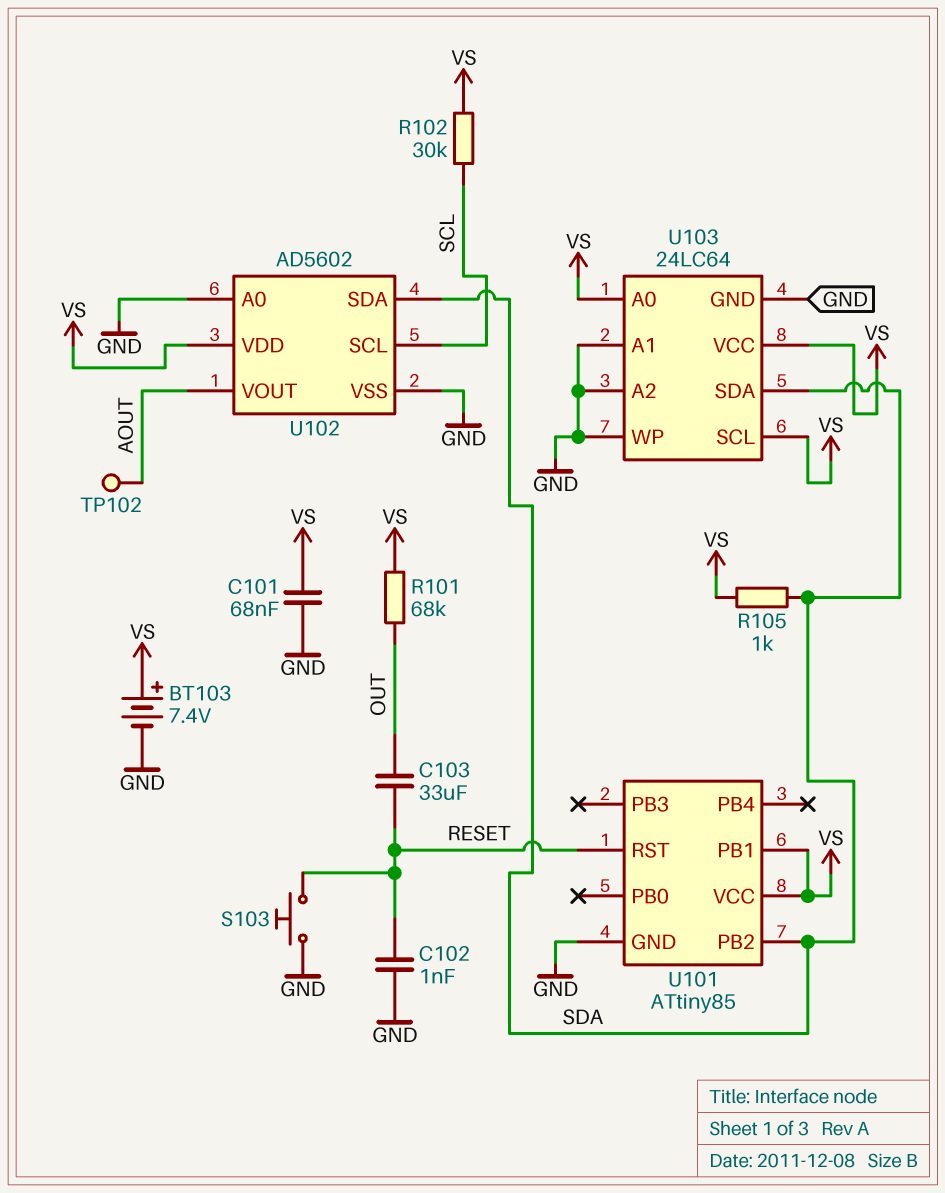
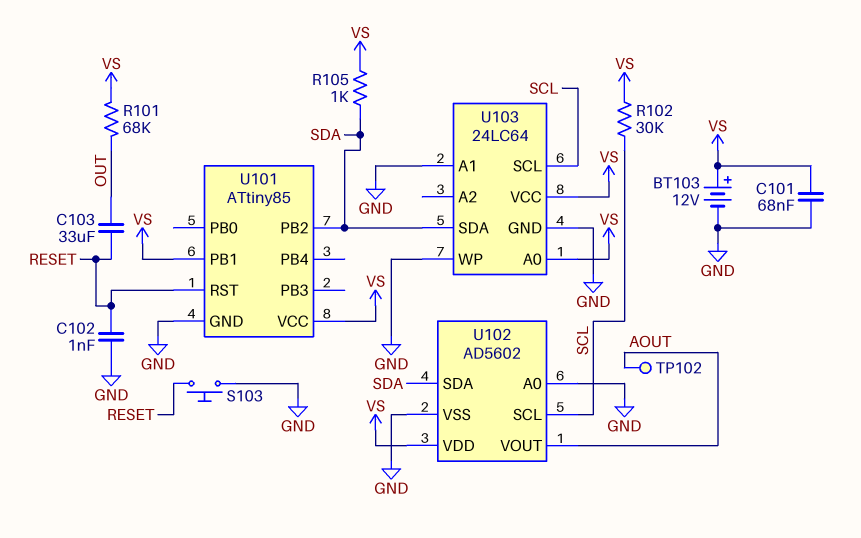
BT103: 7.4V (plus VS, minus GND) -> 12V (plus VS, minus GND)
U103 pin A2: GND -> none
U103 pin SCL: VS -> SCL

